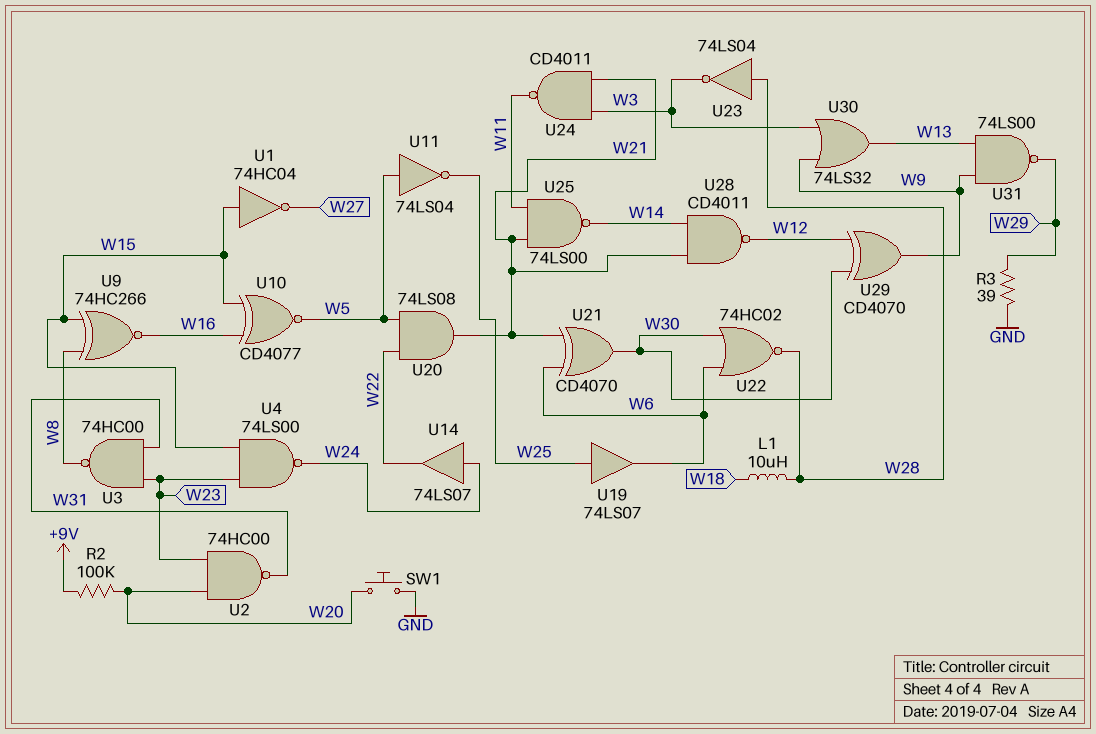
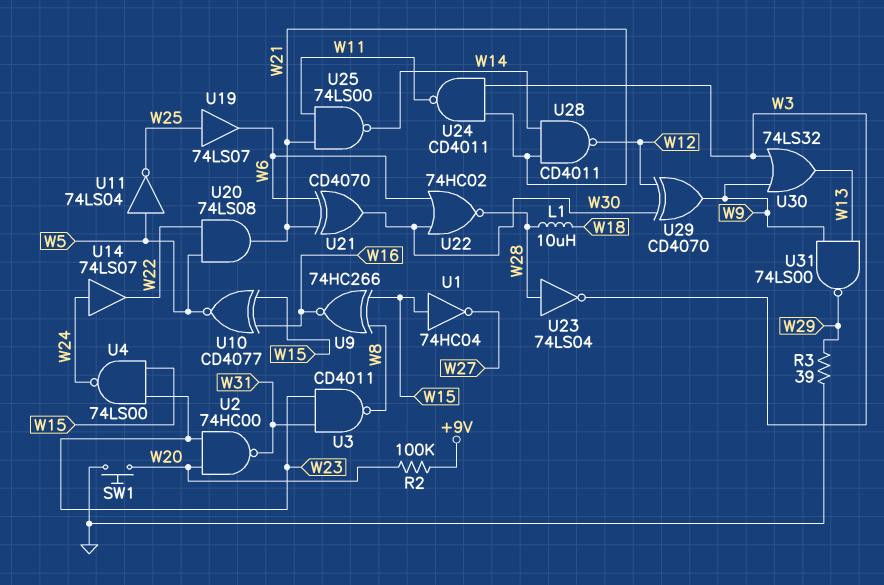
U3: NAND 74HC00 (in W23, in W31, out W8) -> NAND CD4011 (in W23, in W31, out W8)

